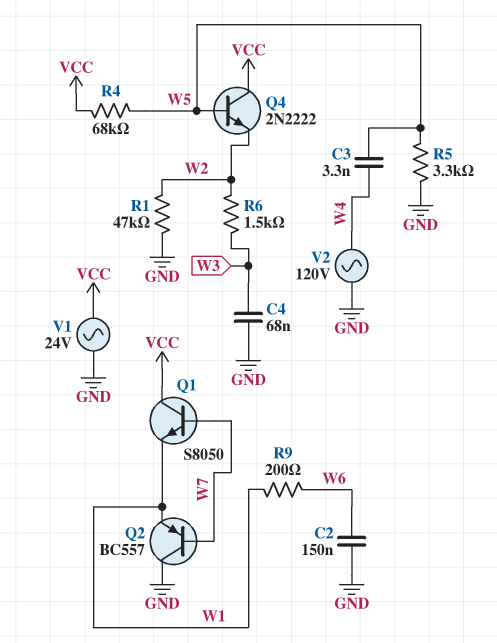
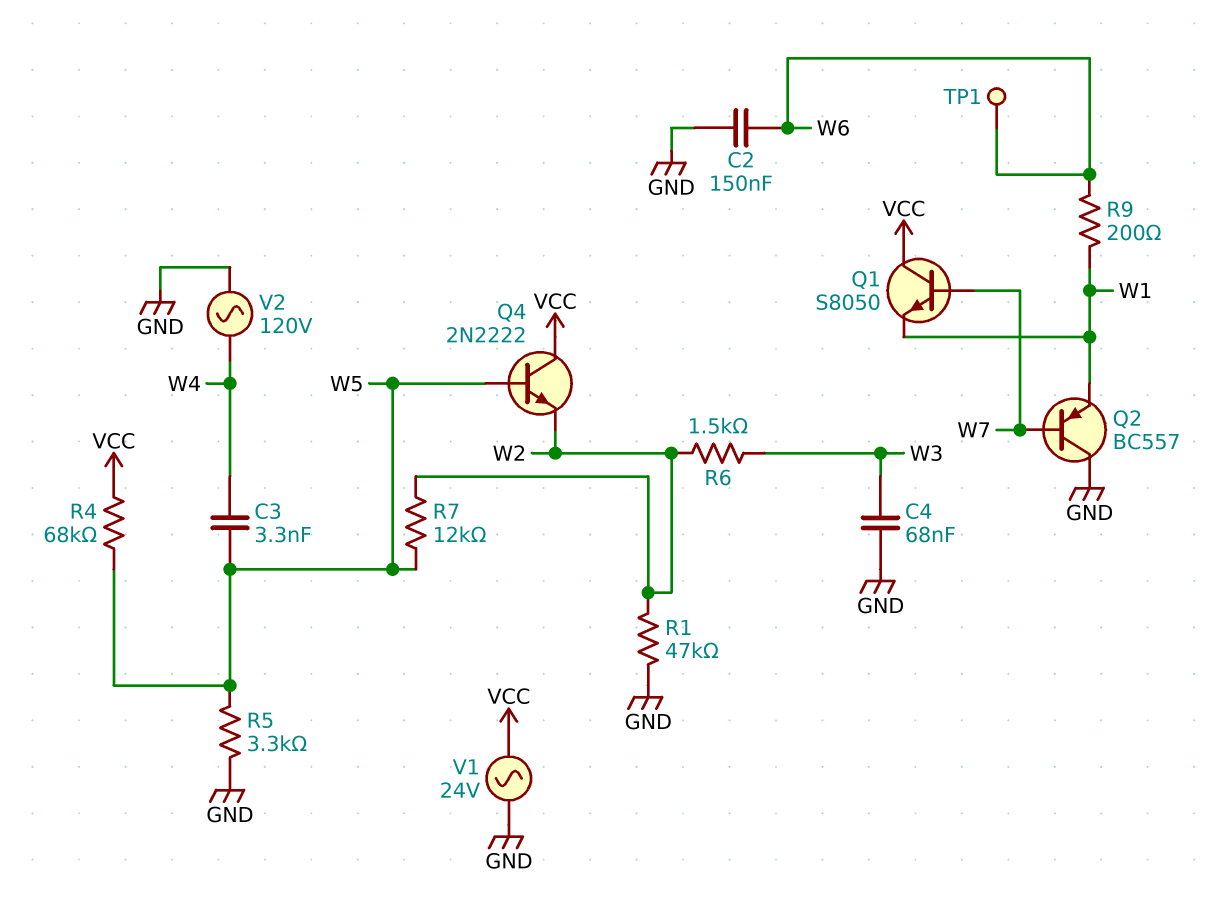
R7: none -> 12k (W2, W5)
TP1: none -> test point (W6)

